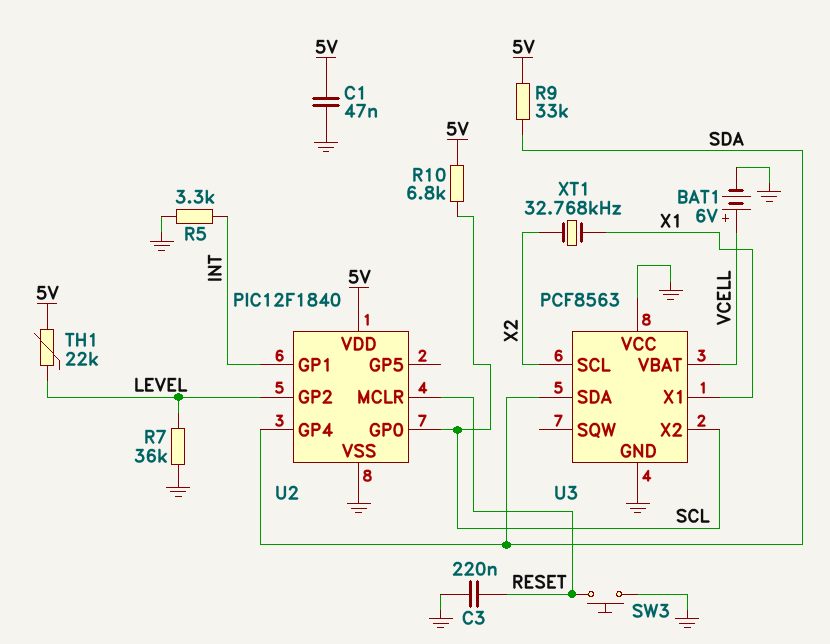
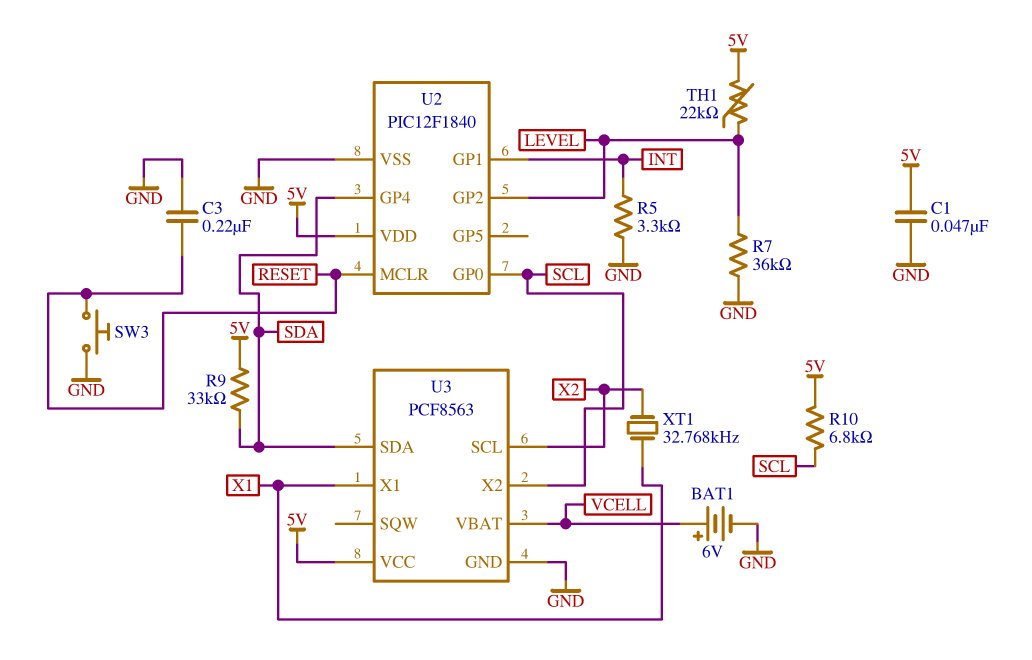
U3 pin VCC: GND -> 5V

